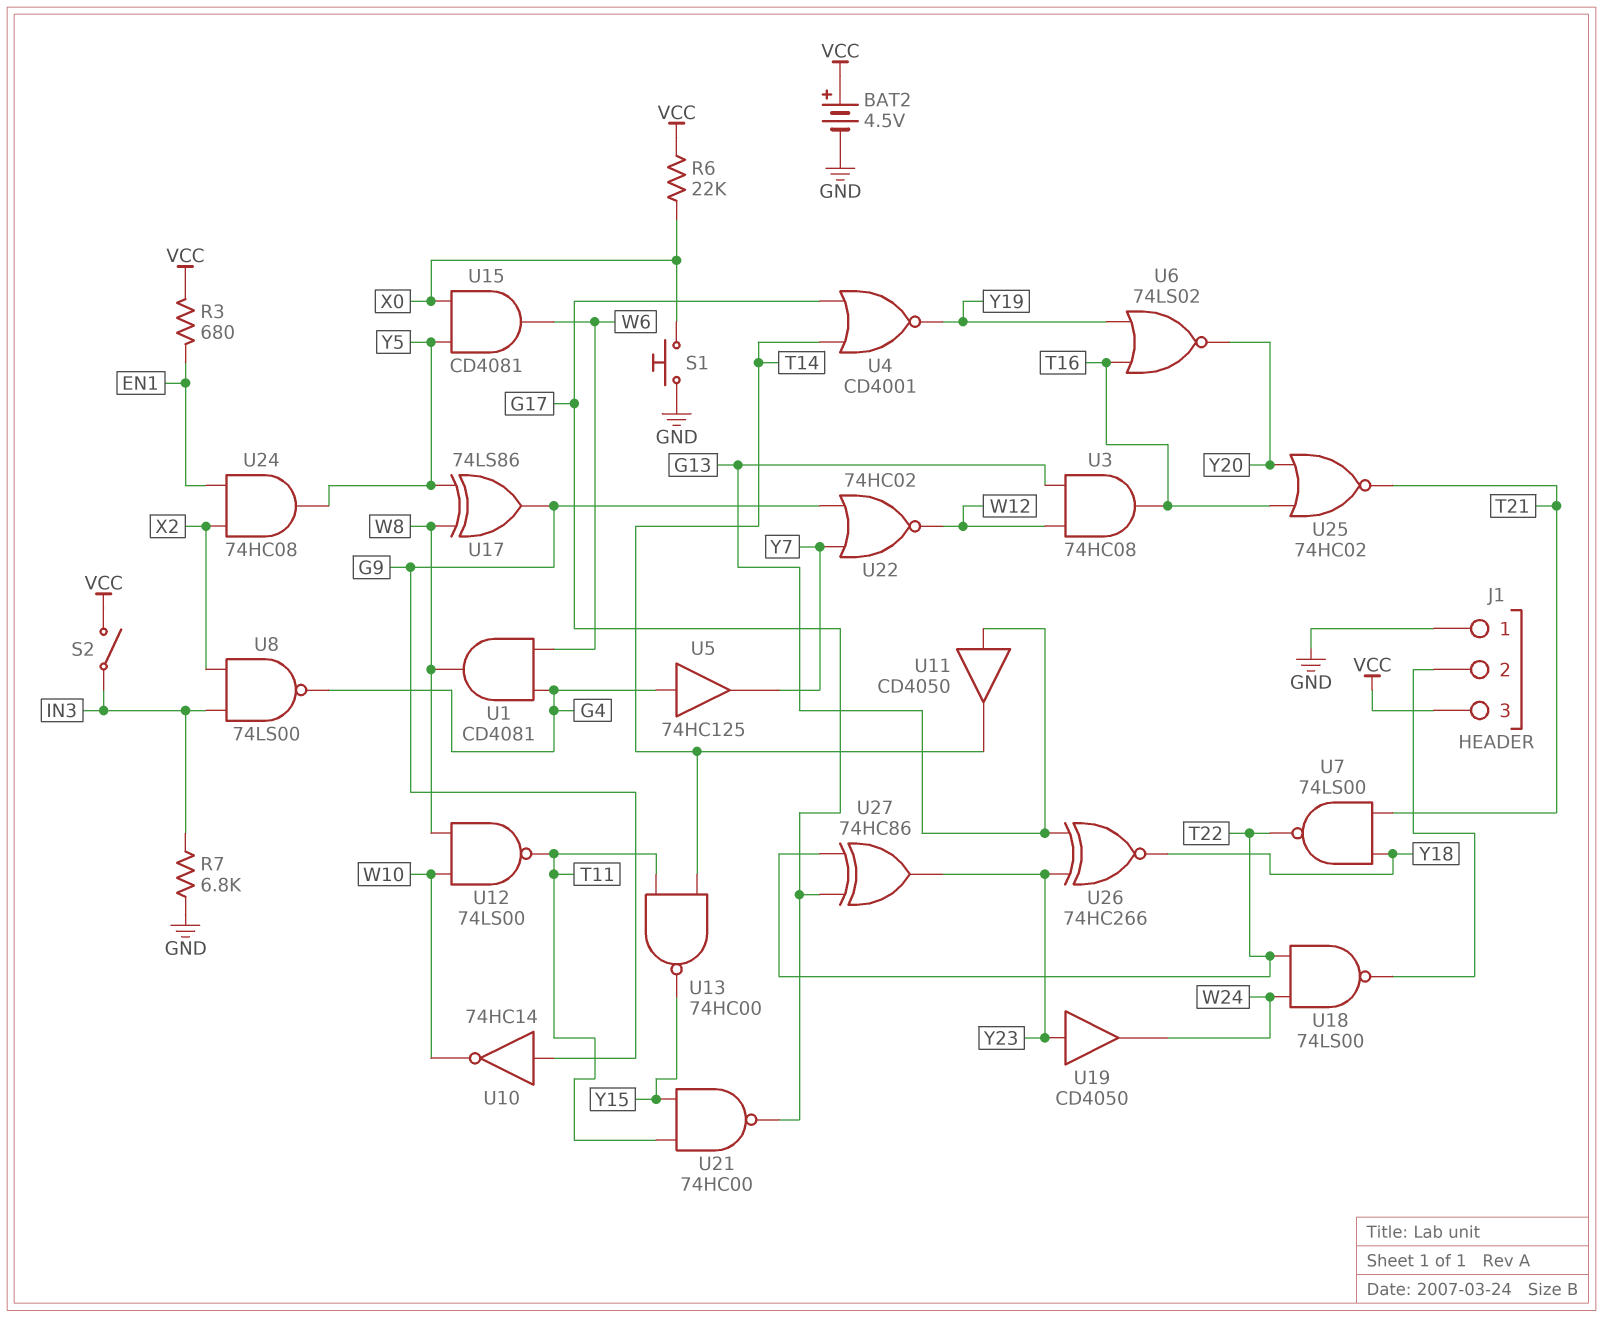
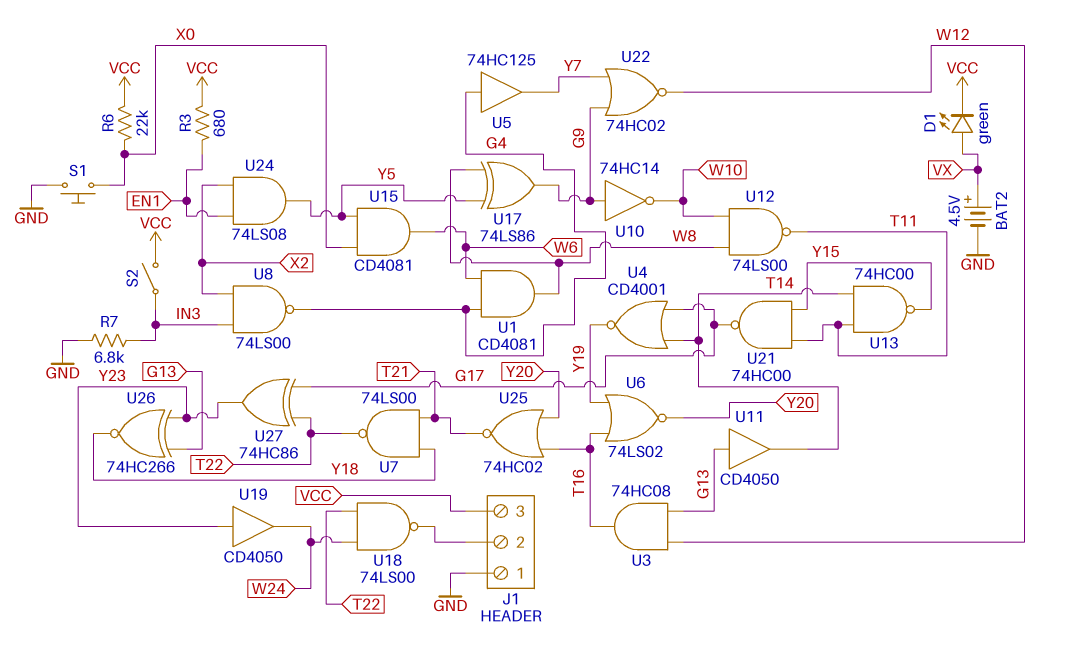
BAT2: 4.5V (plus VCC, minus GND) -> 4.5V (plus VX, minus GND)
D1: none -> LED green (A VX, K VCC)
U24: AND 74HC08 (in EN1, in X2, out Y5) -> AND 74LS08 (in EN1, in X2, out Y5)

